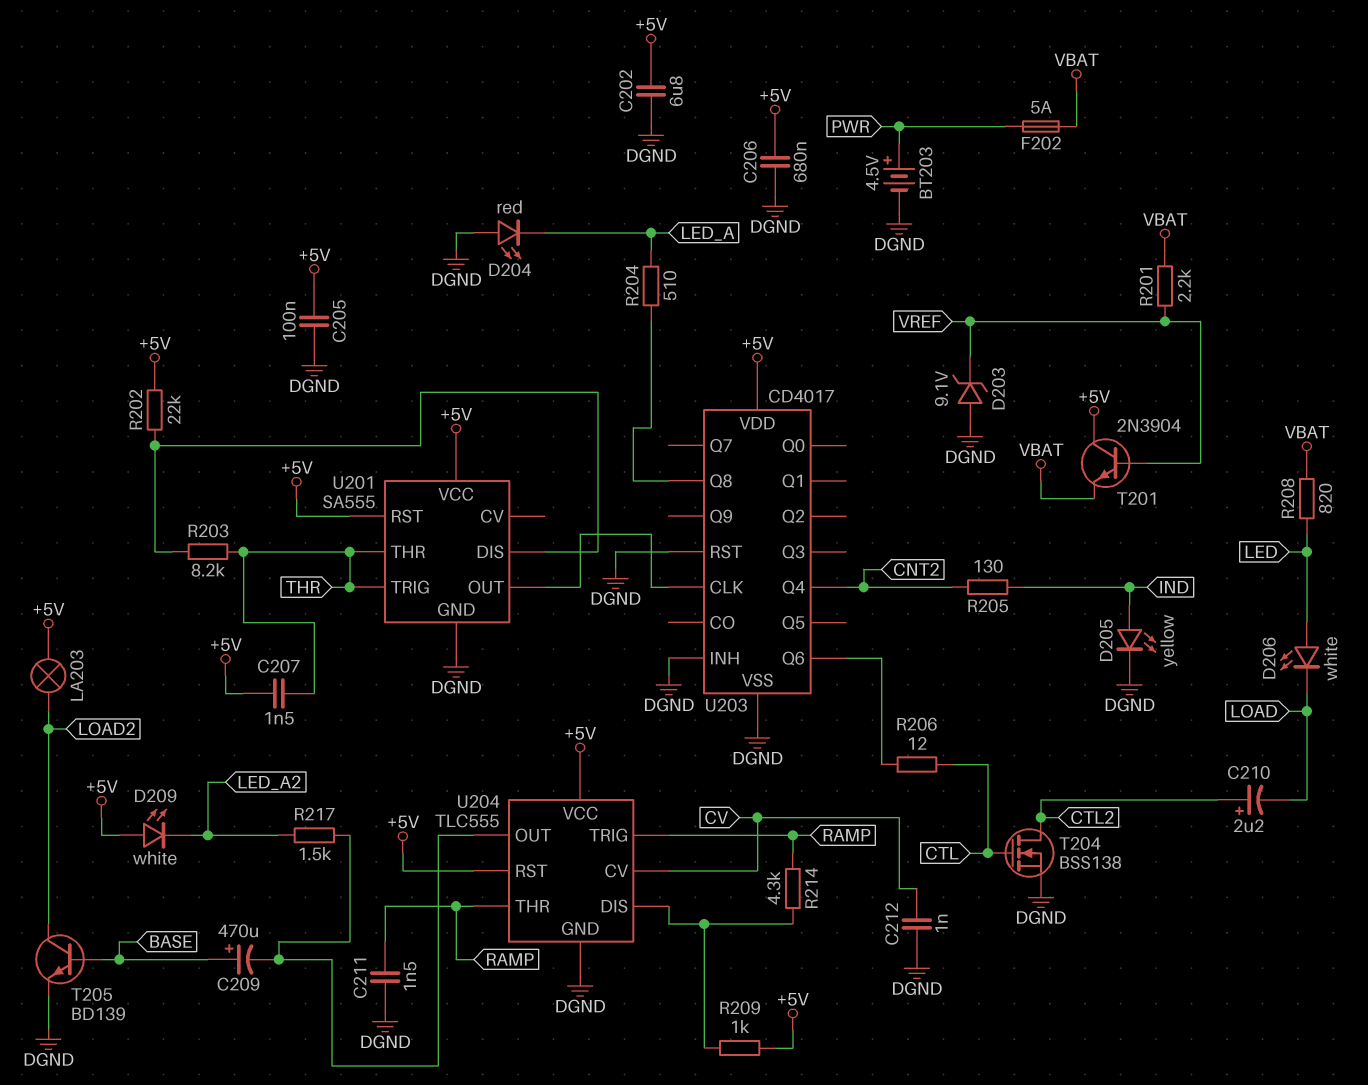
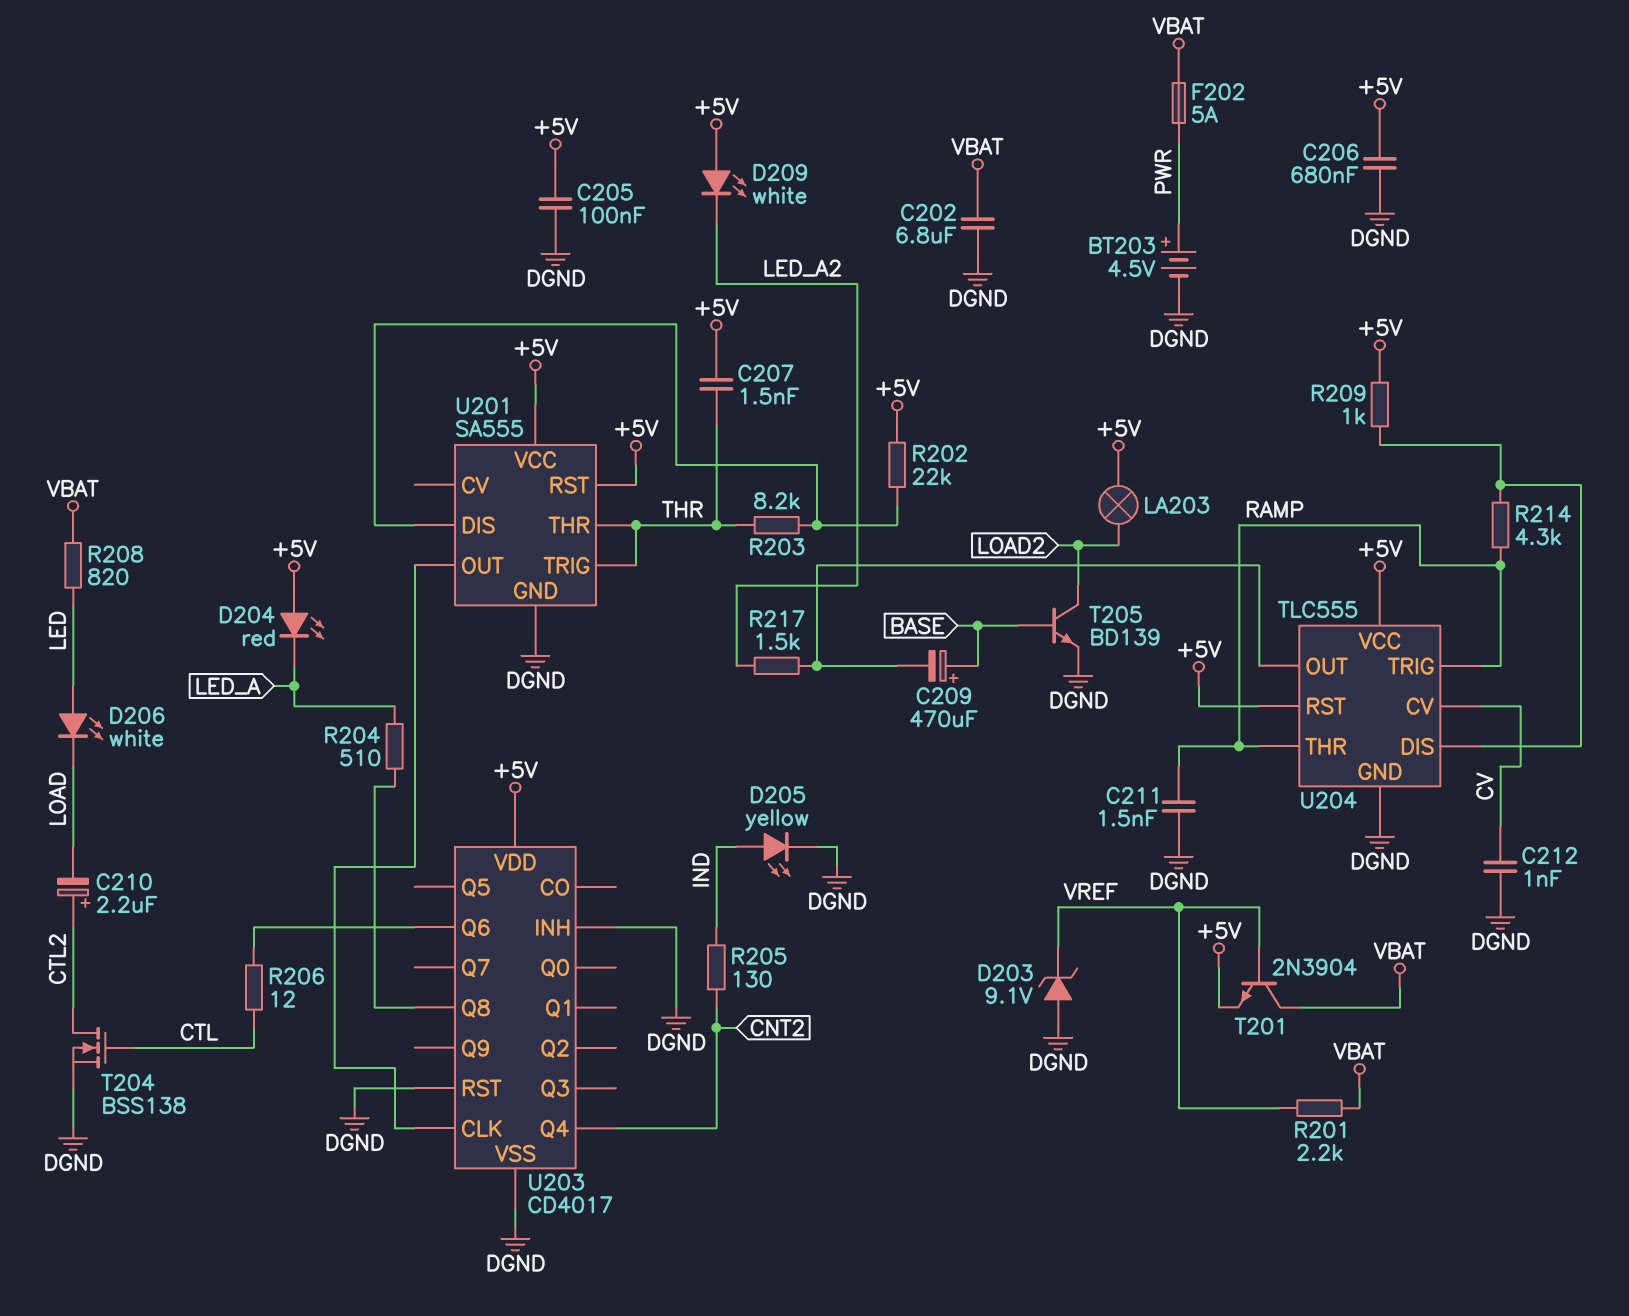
C202: 6.8uF (+5V, DGND) -> 6.8uF (DGND, VBAT)
D204: LED red (A DGND, K LED_A) -> LED red (A +5V, K LED_A)
T201: NPN 2N3904 (B VREF, C +5V, E VBAT) -> NPN 2N3904 (B VREF, C VBAT, E +5V)

